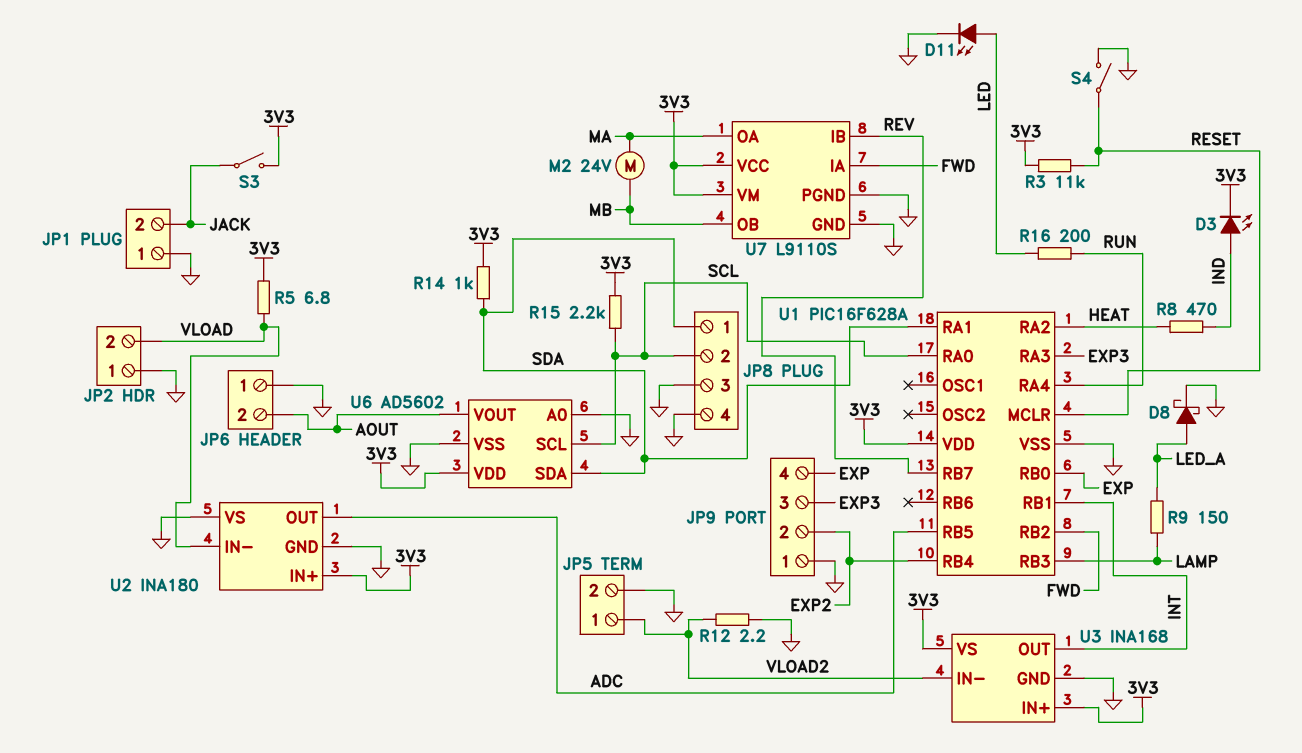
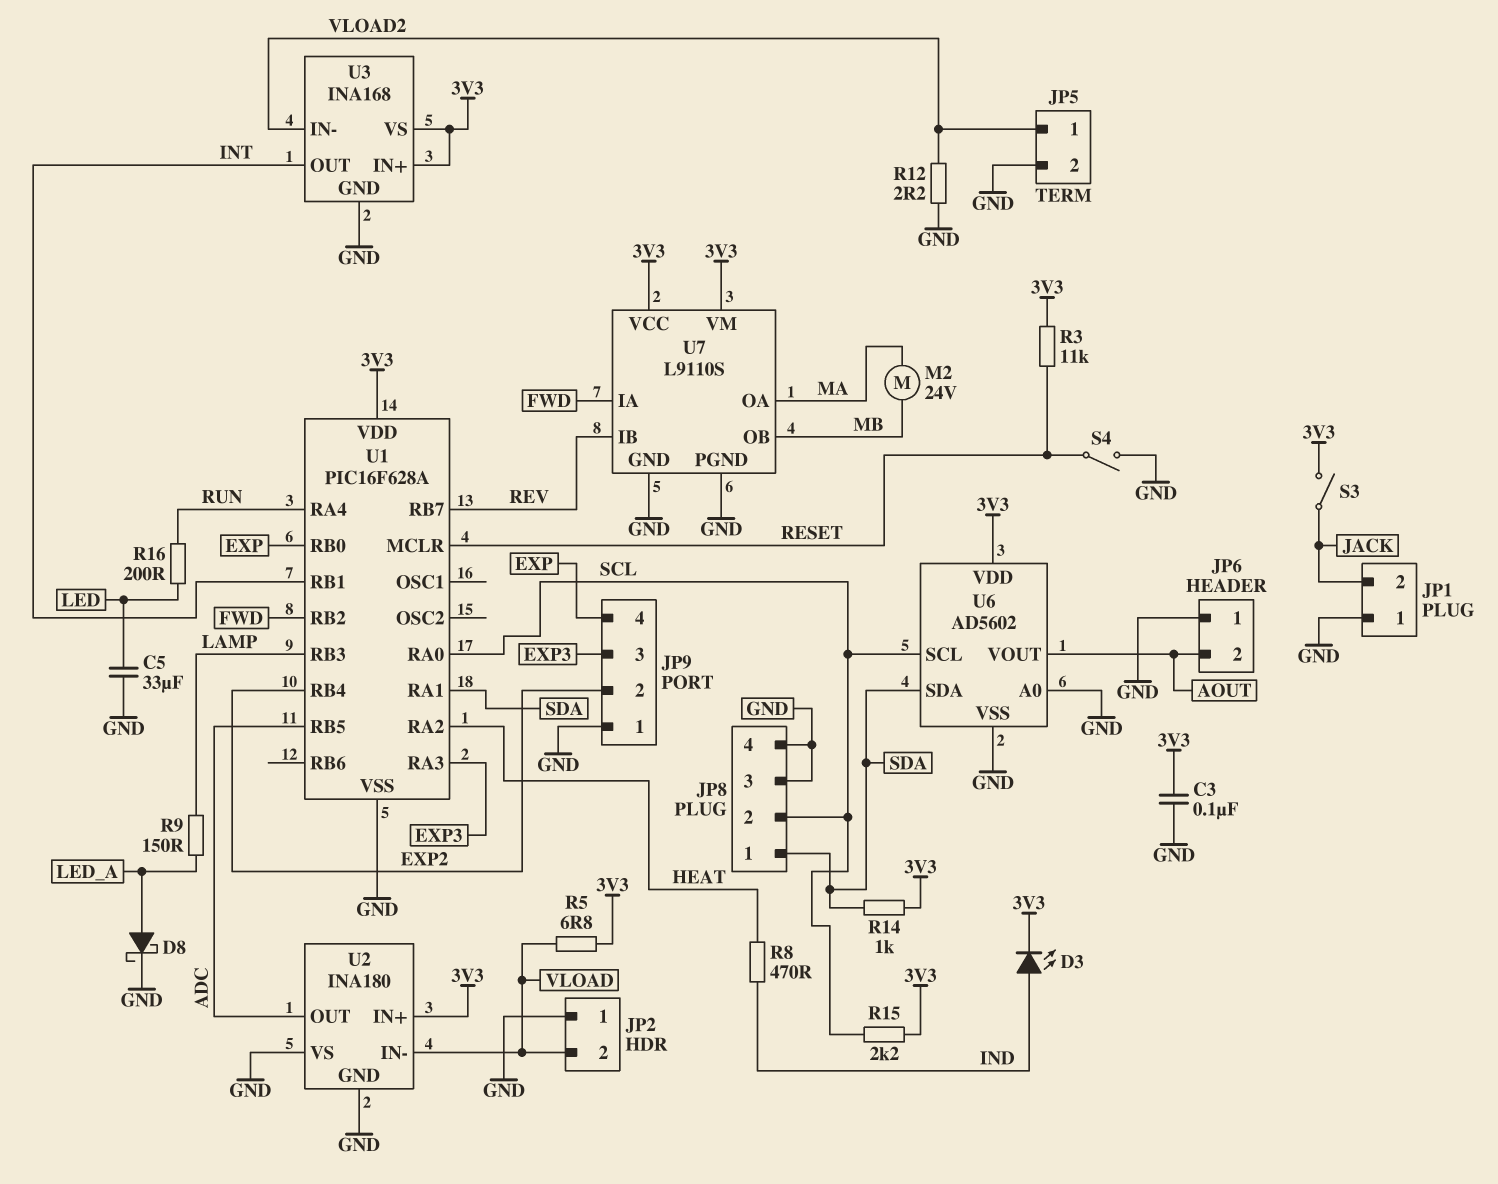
C3: none -> 100nF (3V3, GND)
C5: none -> 33uF (GND, LED)
D11: LED (A LED, K GND) -> none

